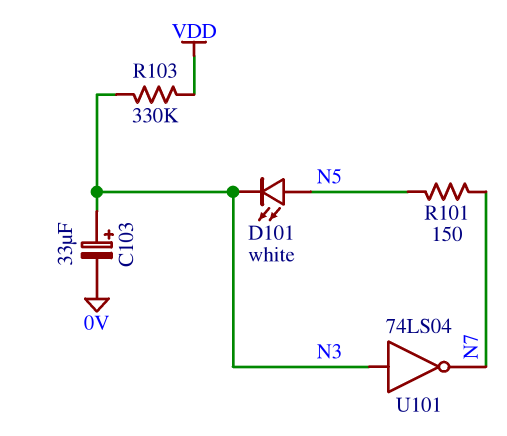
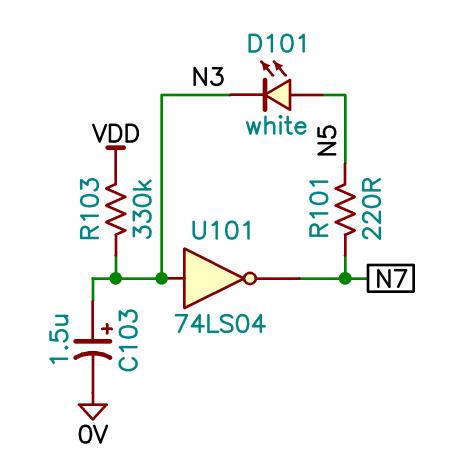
C103: 33uF (plus N3, minus 0V) -> 1.5uF (plus N3, minus 0V)
R101: 150 (N5, N7) -> 220 (N5, N7)

